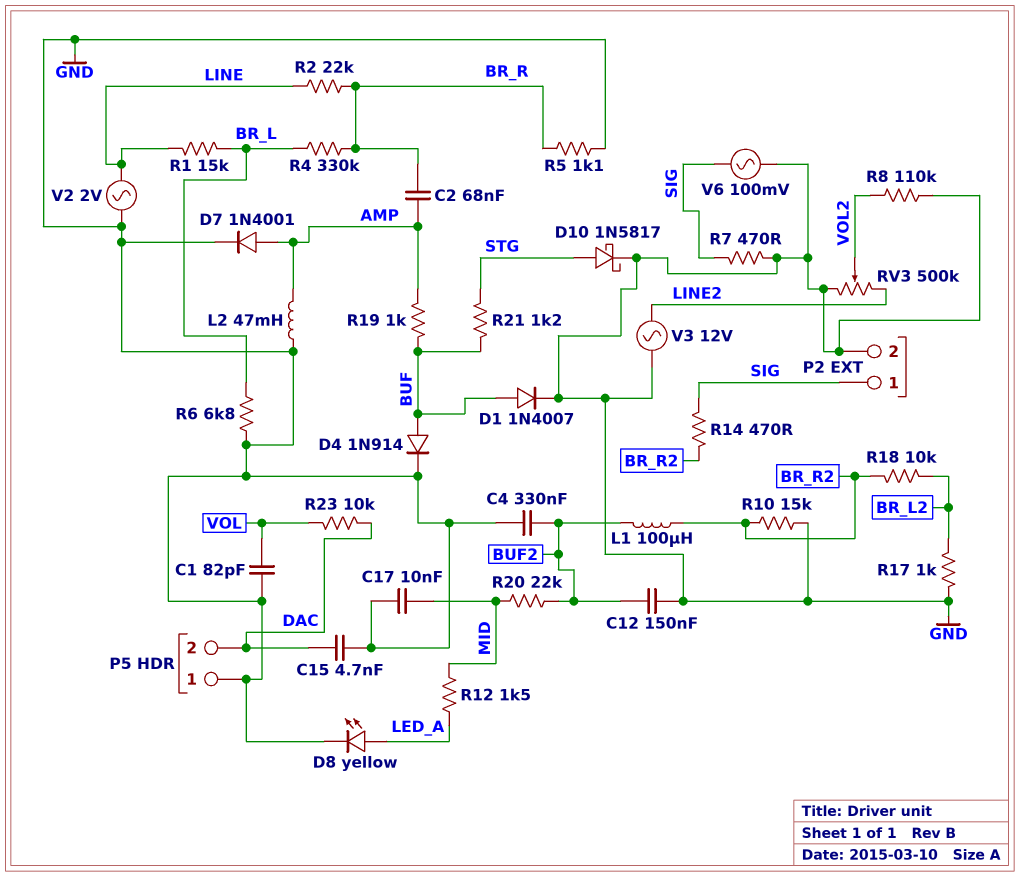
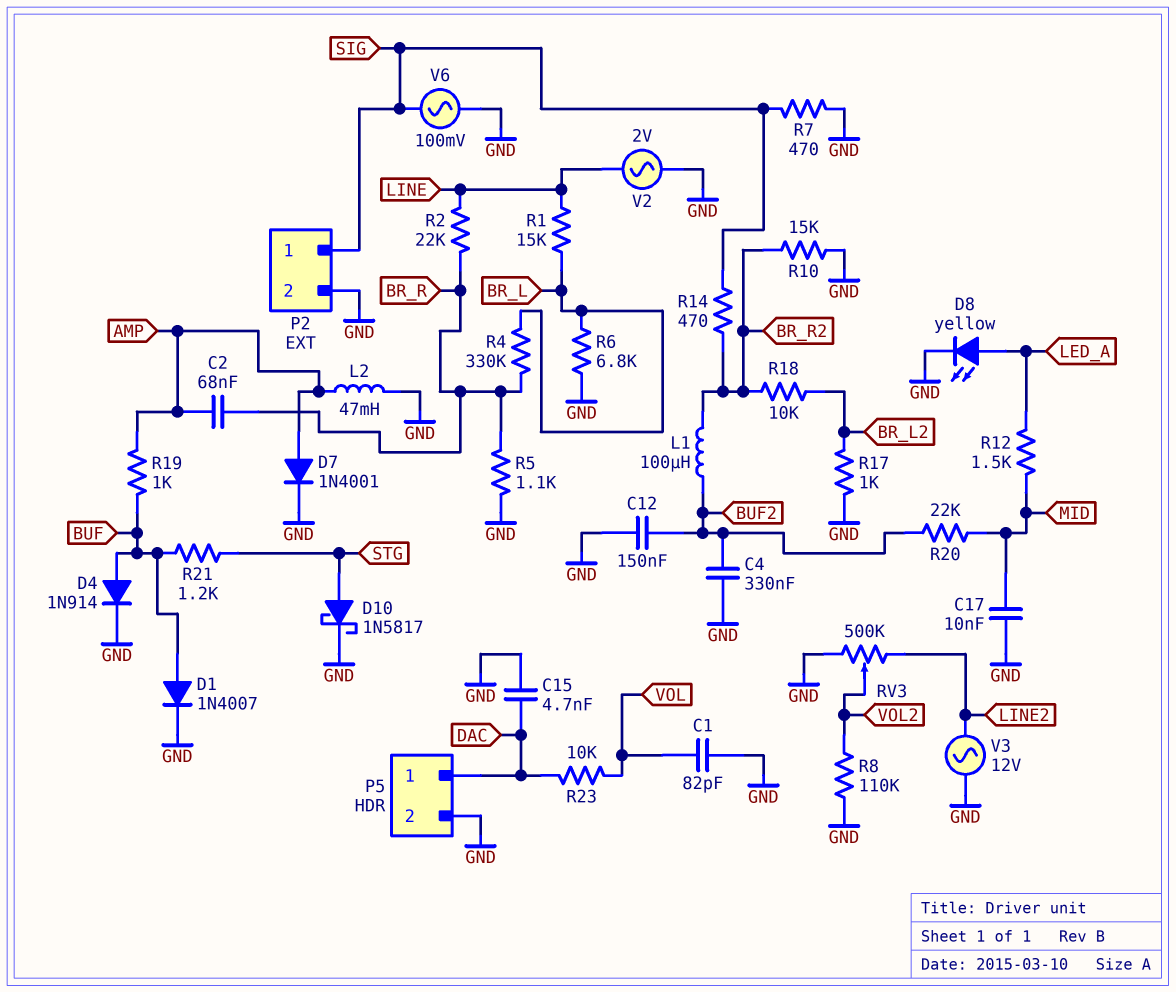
P5 pin 1: GND -> DAC
P5 pin 2: DAC -> GND

